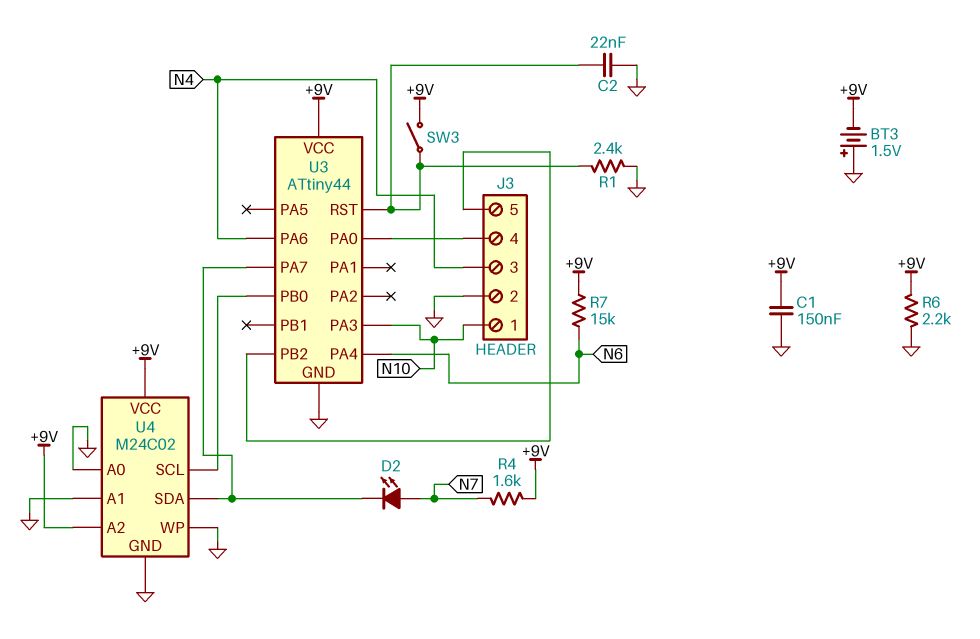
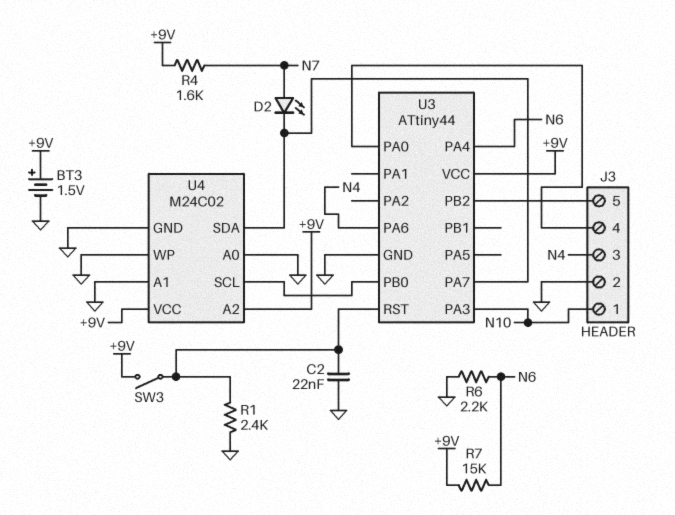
BT3: 1.5V (plus GND, minus +9V) -> 1.5V (plus +9V, minus GND)
C1: 150nF (+9V, GND) -> none
R6: 2.2k (+9V, GND) -> 2.2k (GND, N6)

